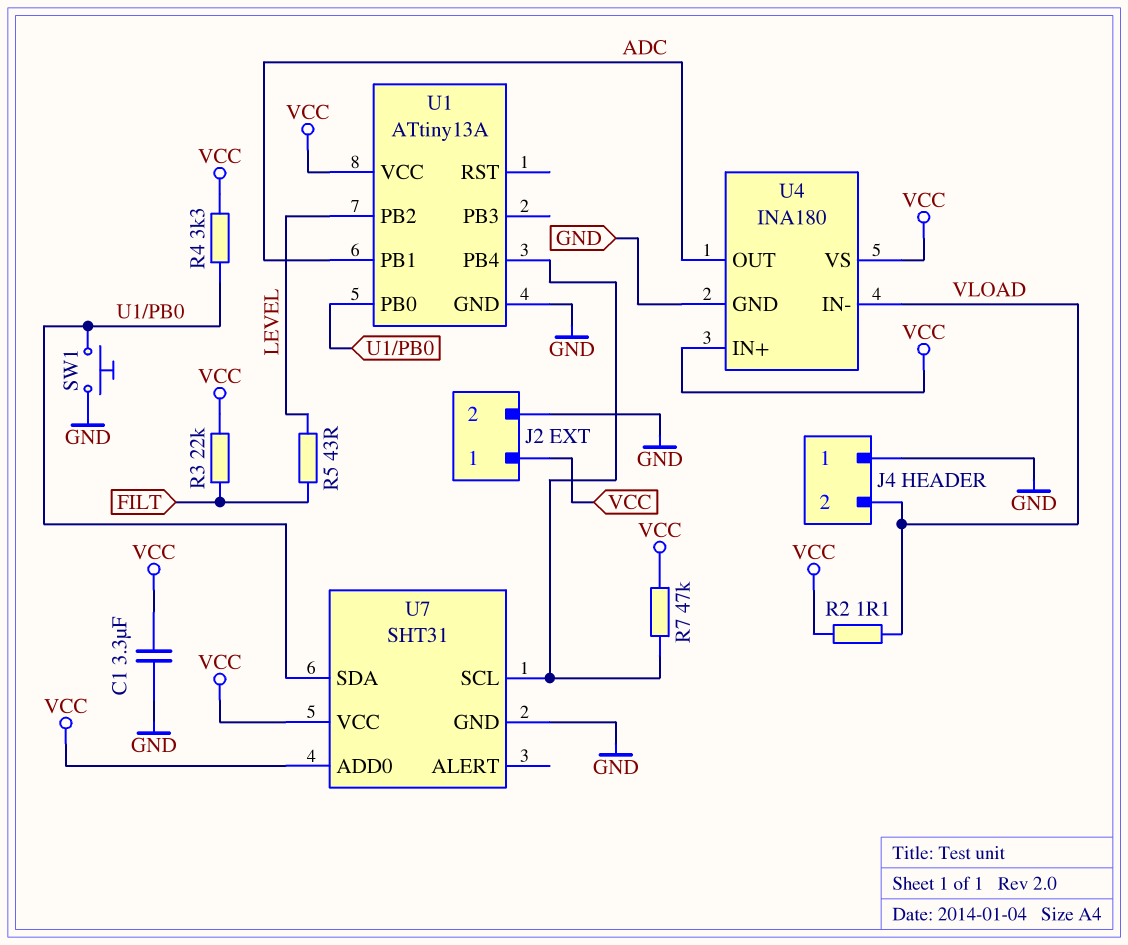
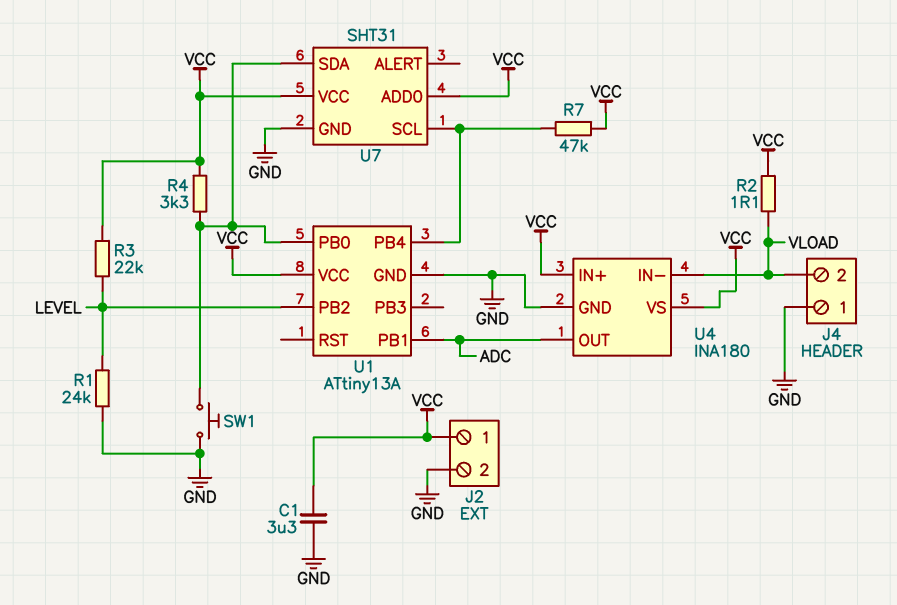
R1: none -> 24k (GND, LEVEL)
R3: 22k (FILT, VCC) -> 22k (LEVEL, VCC)
R5: 43 (FILT, LEVEL) -> none

